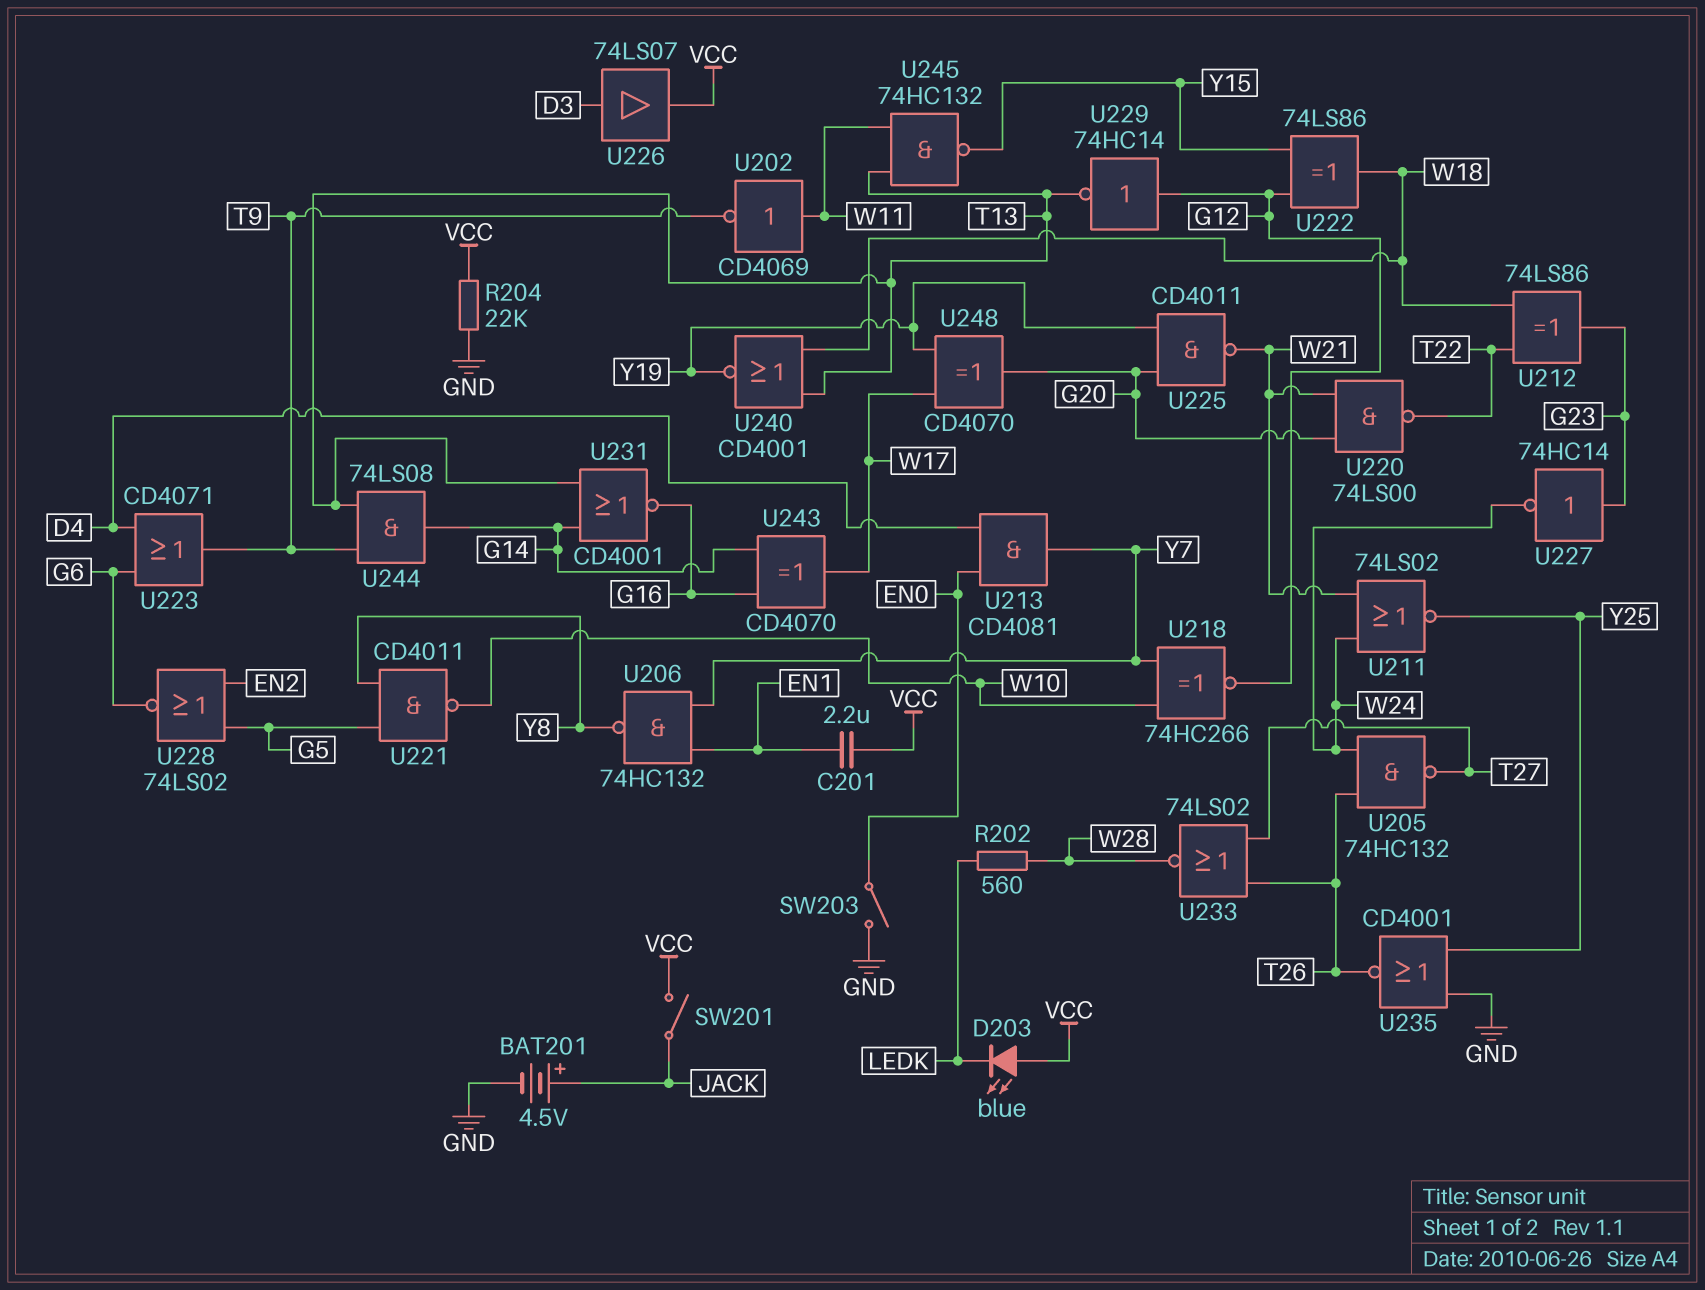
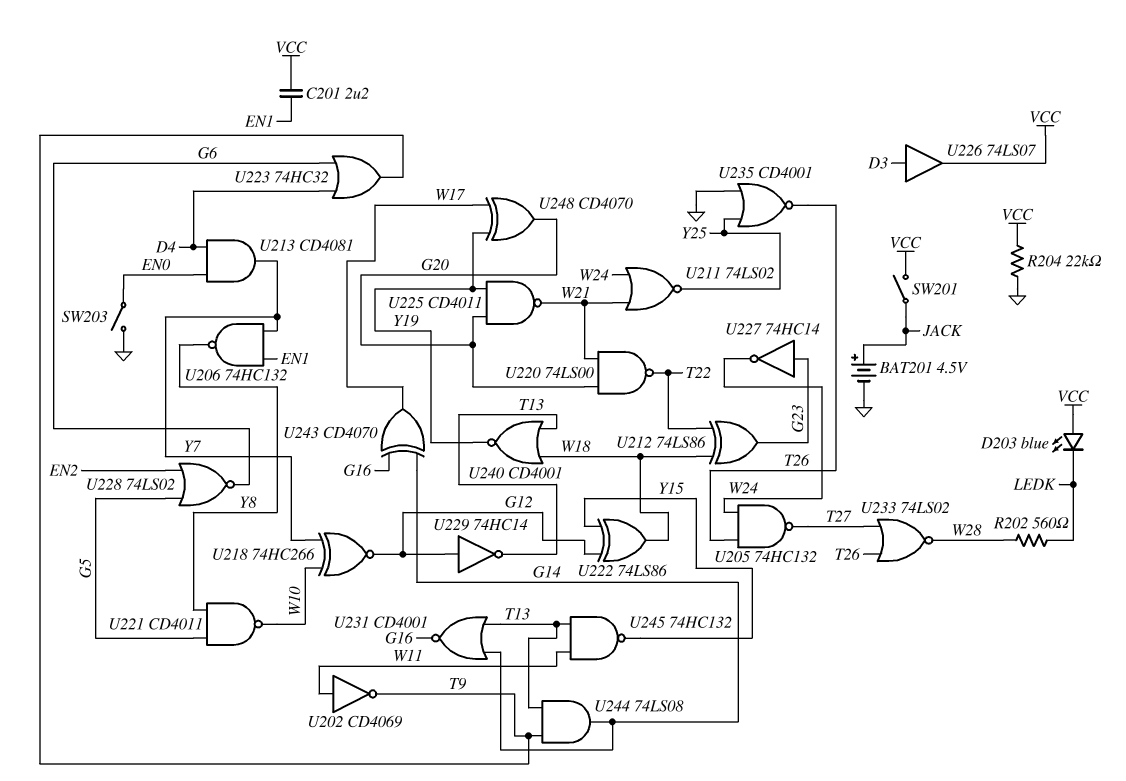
U223: OR CD4071 (in D4, in G6, out T9) -> OR 74HC32 (in D4, in G6, out T9)

